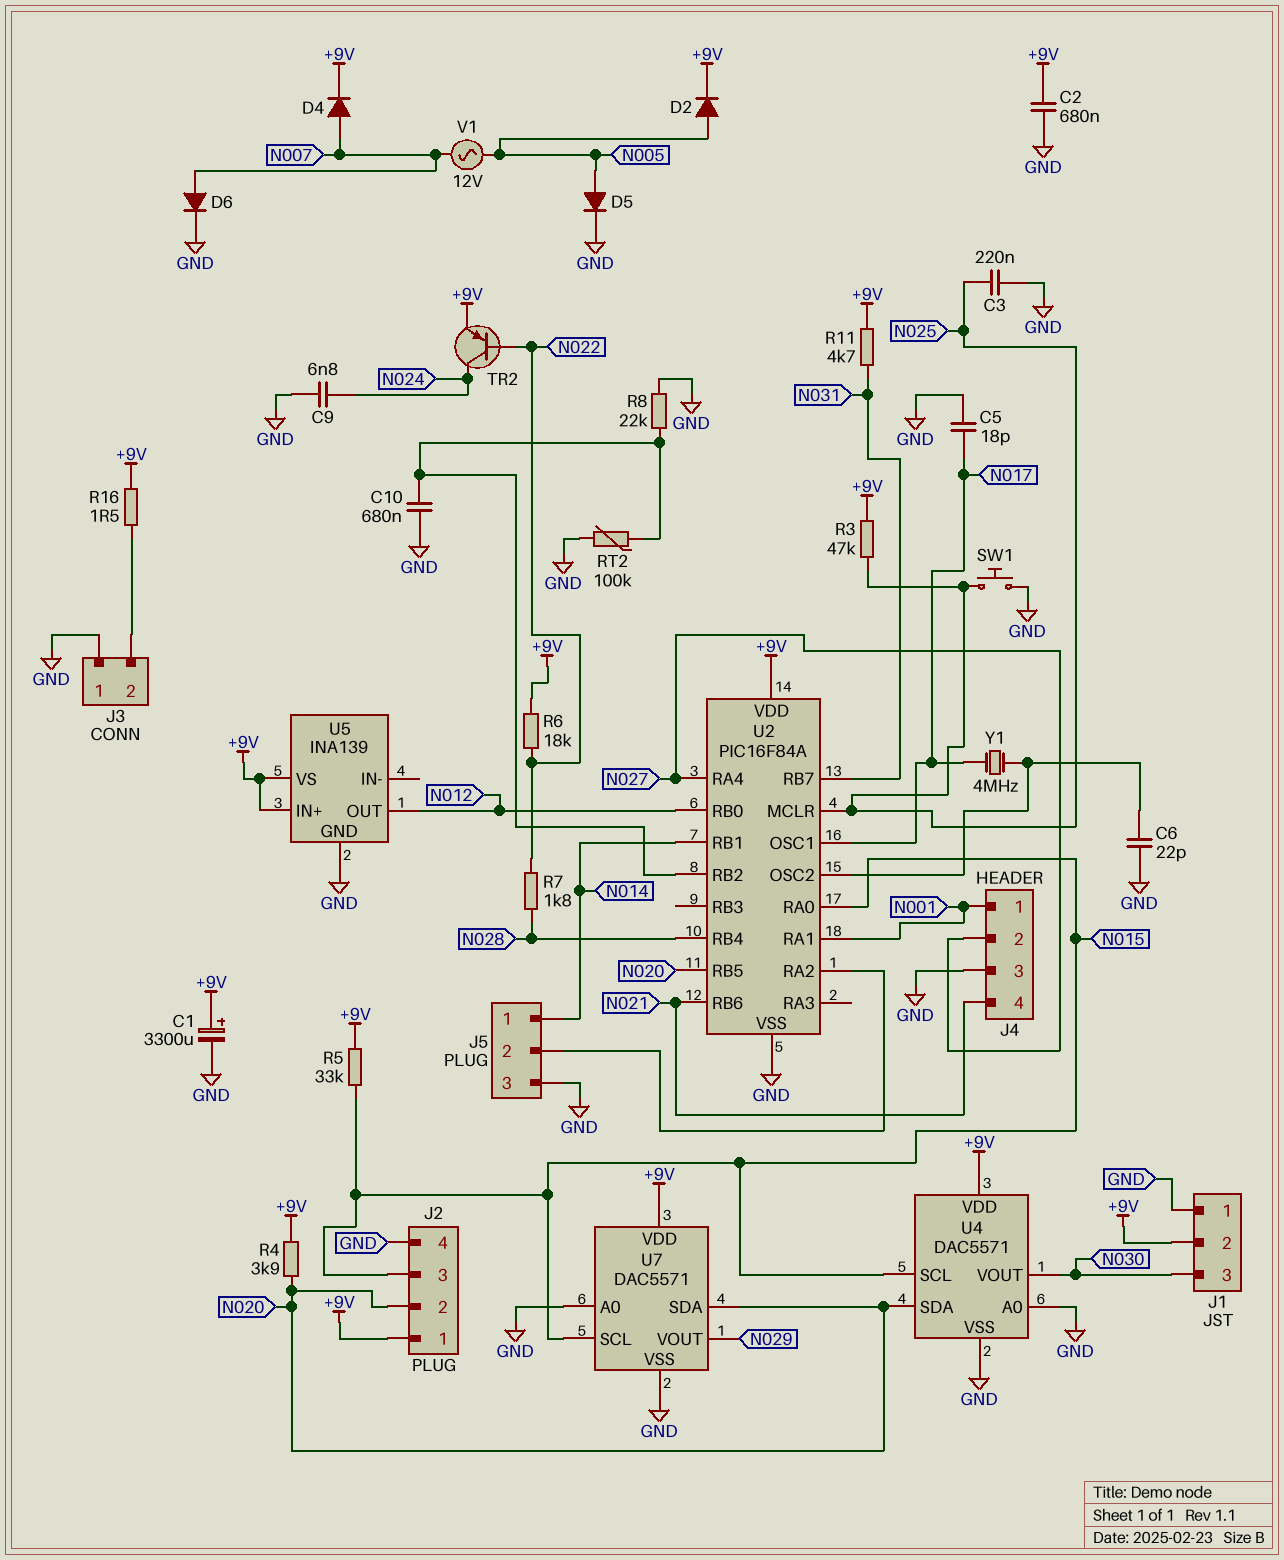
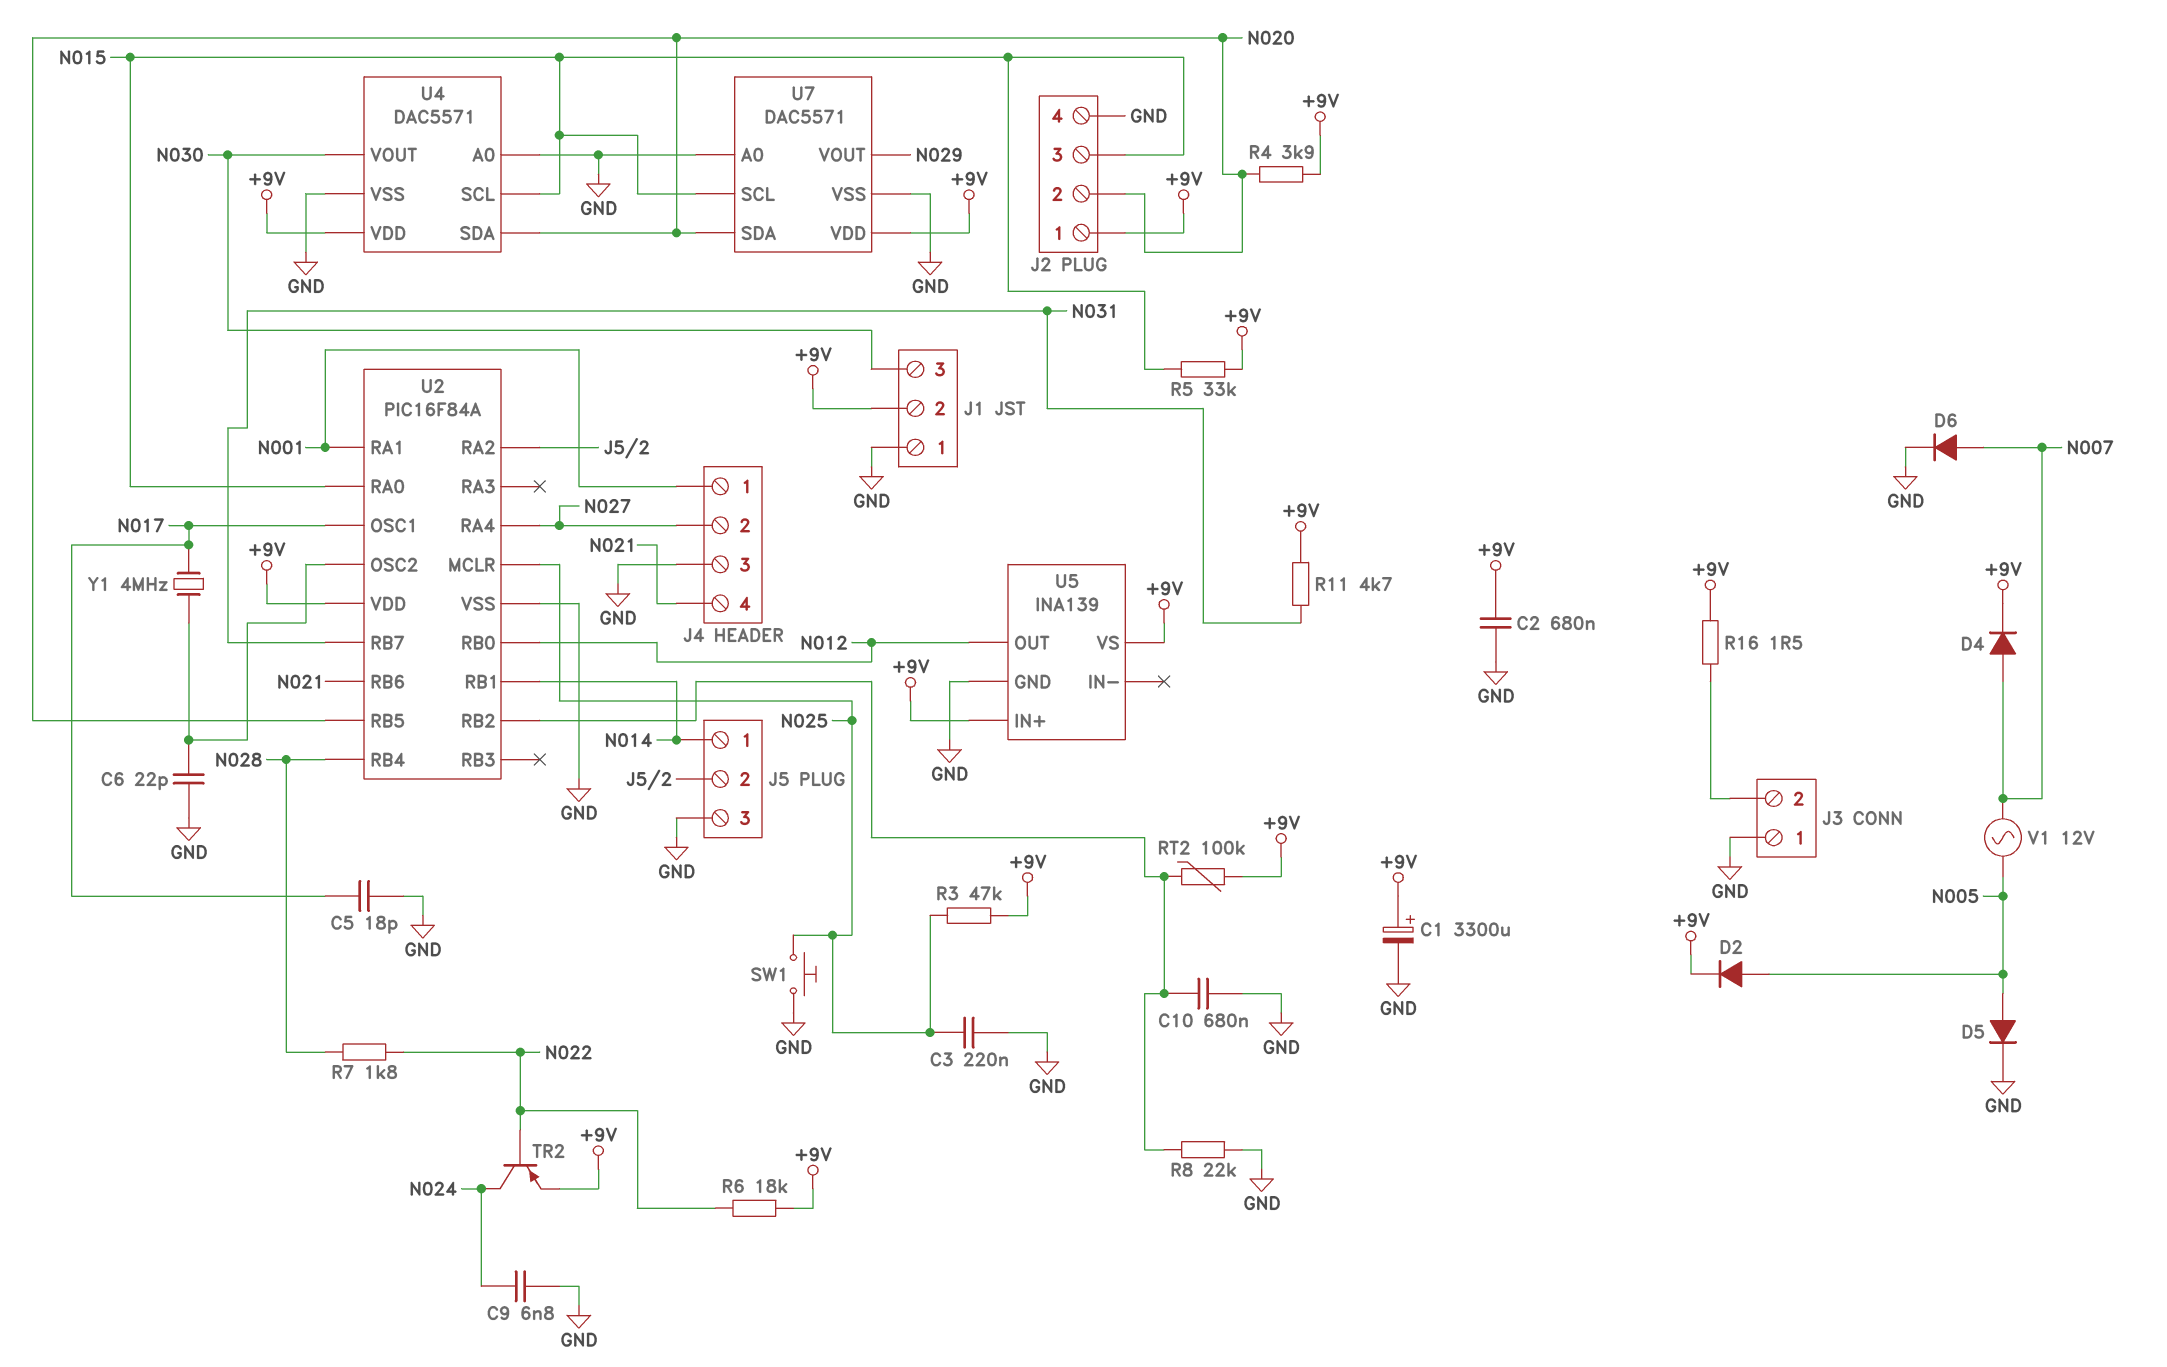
RT2: 100k (GND, U2/RB2) -> 100k (+9V, U2/RB2)

